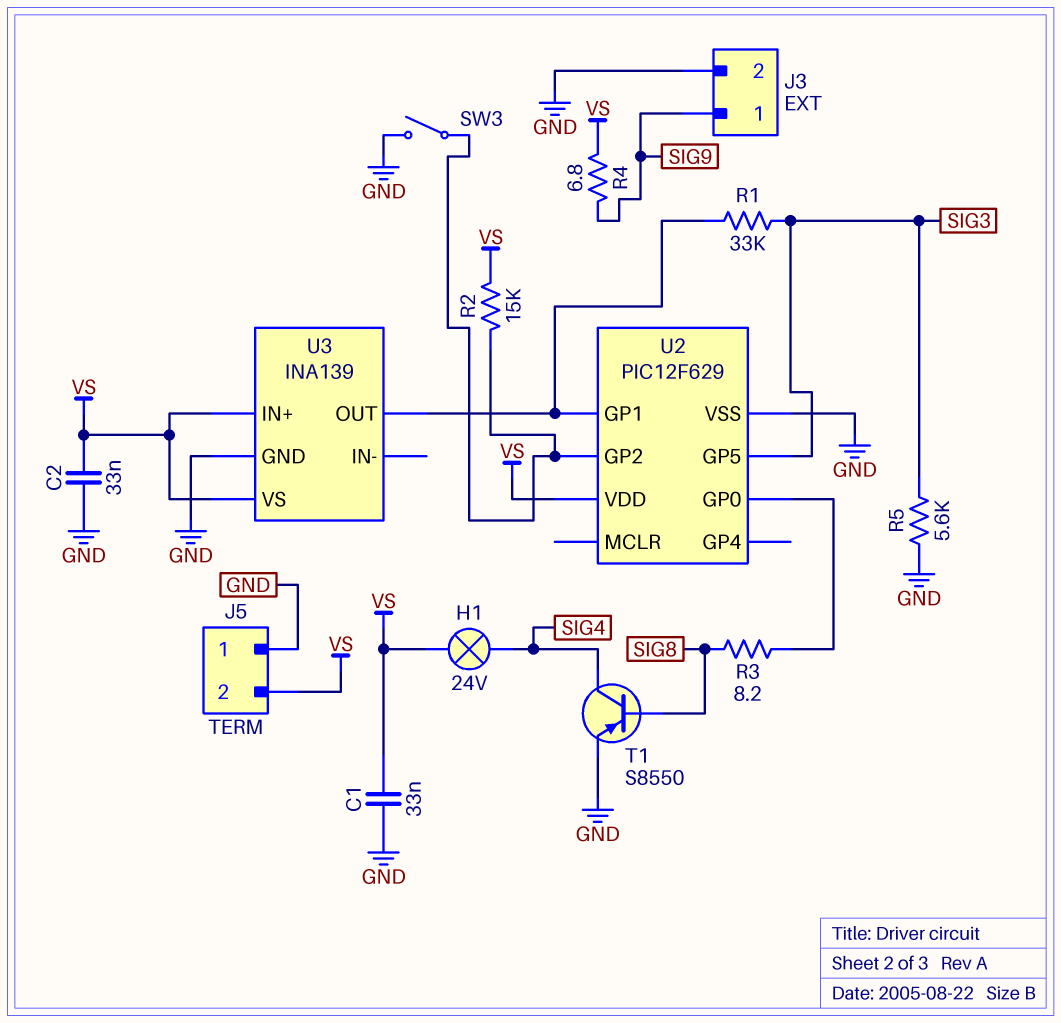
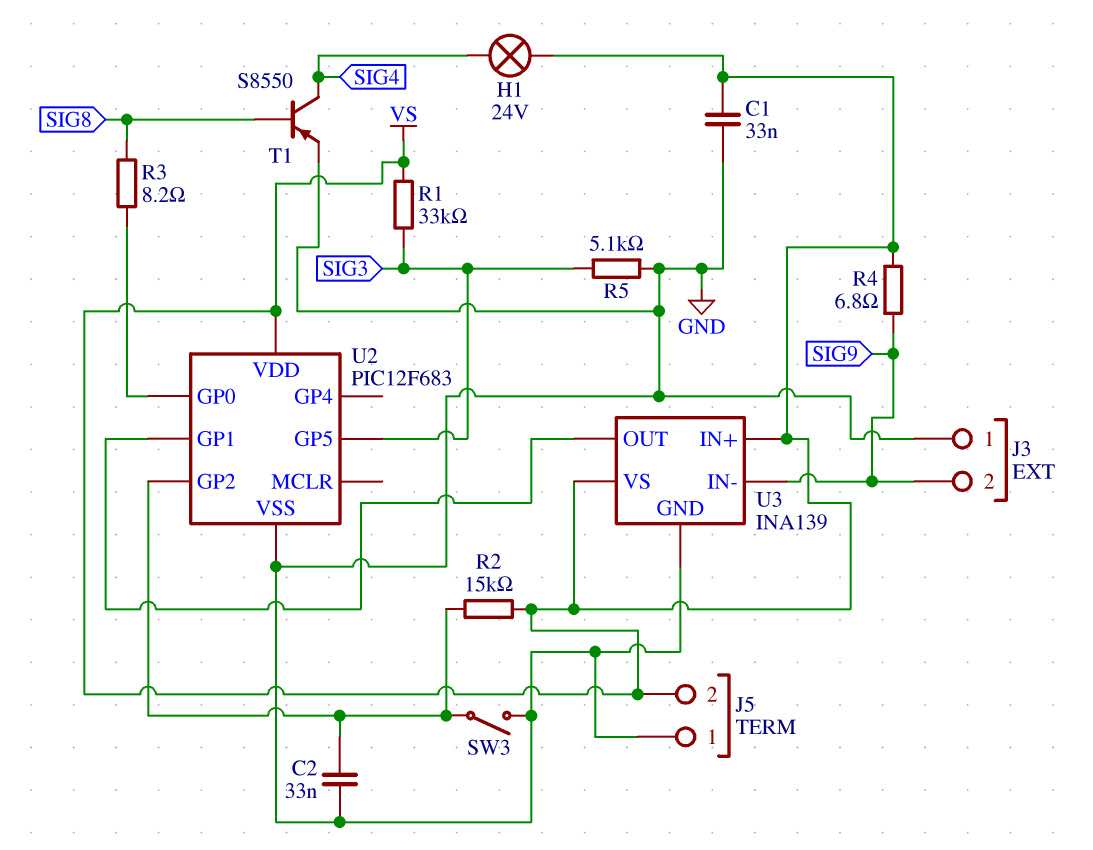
C2: 33nF (GND, VS) -> 33nF (GND, U2/GP2)
J3 pin 1: SIG9 -> GND
J3 pin 2: GND -> SIG9
R1: 33k (SIG3, U2/GP1) -> 33k (SIG3, VS)
R5: 5.6k (GND, SIG3) -> 5.1k (GND, SIG3)
U2: PIC12F629 -> PIC12F683
U3 pin IN-: none -> SIG9

